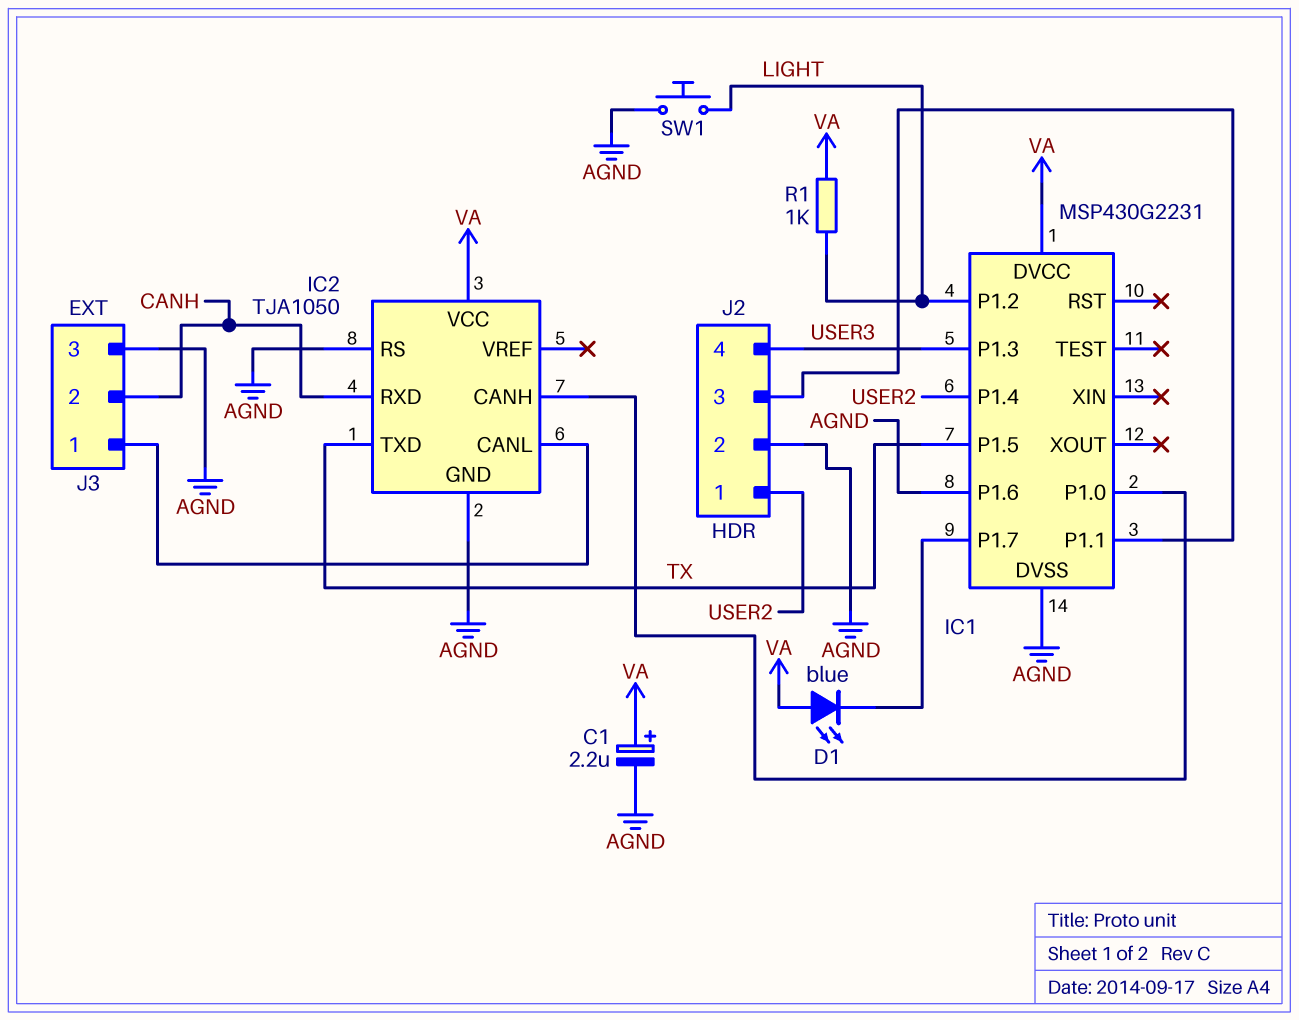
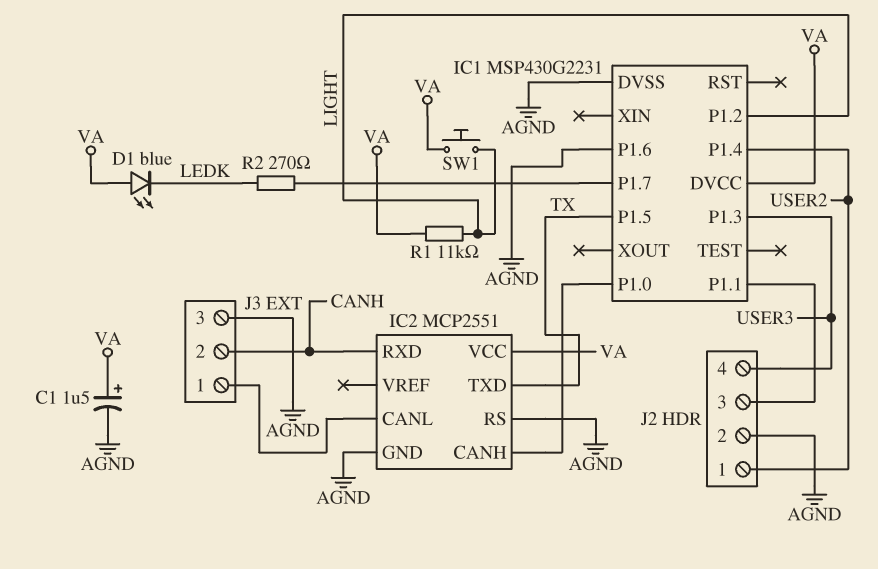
C1: 2.2uF (plus VA, minus AGND) -> 1.5uF (plus VA, minus AGND)
D1: LED blue (A VA, K IC1/P1.7) -> LED blue (A VA, K LEDK)
IC2: TJA1050 -> MCP2551
R1: 1k (LIGHT, VA) -> 11k (LIGHT, VA)
R2: none -> 270 (IC1/P1.7, LEDK)
SW1: button (AGND, LIGHT) -> button (LIGHT, VA)

